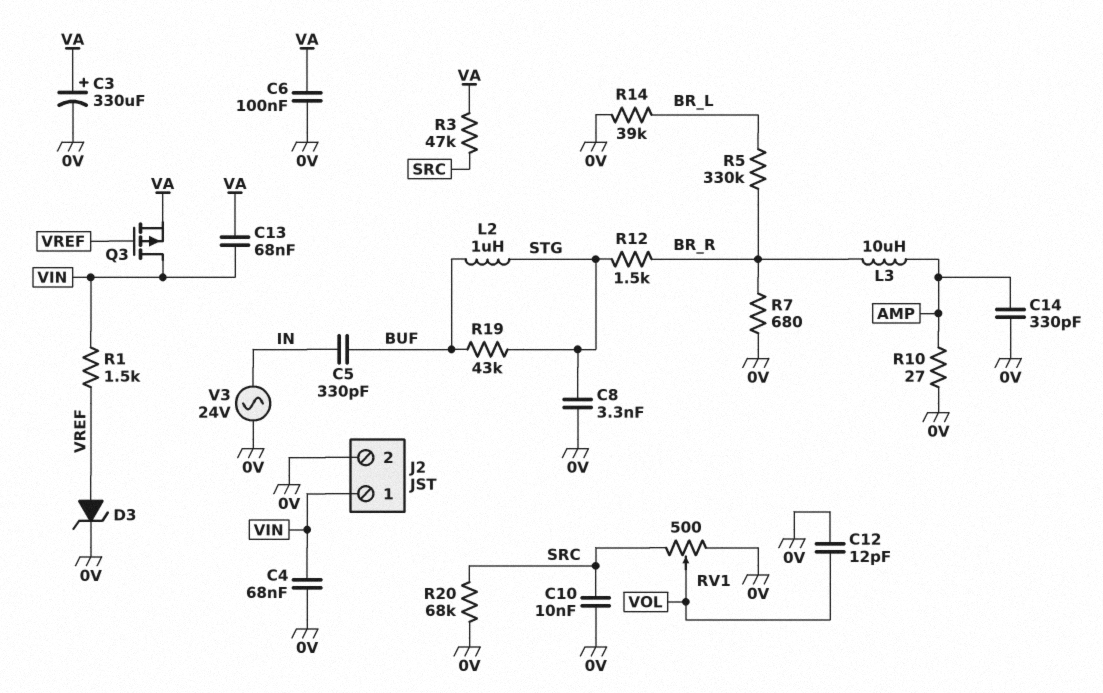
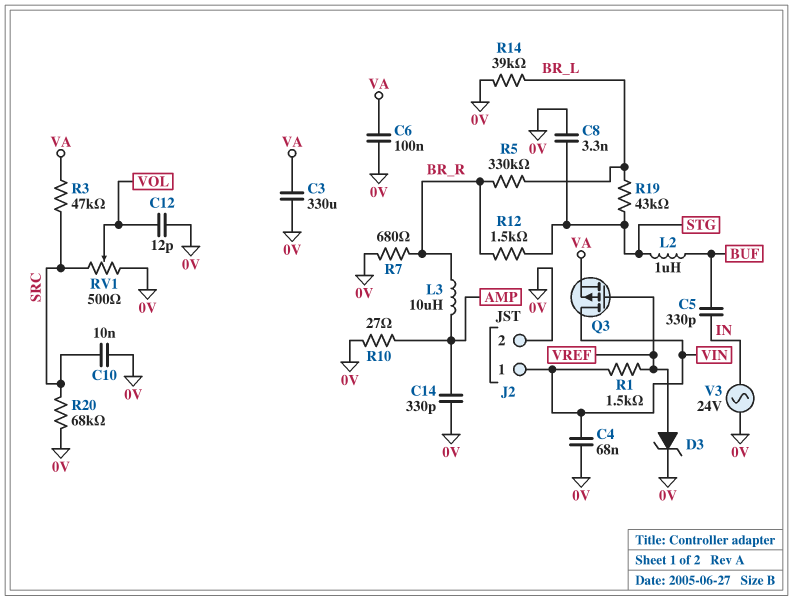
C3: 330uF (plus VA, minus 0V) -> 330uF (0V, VA)
C13: 68nF (VA, VIN) -> none
R19: 43k (BUF, STG) -> 43k (BR_L, STG)

